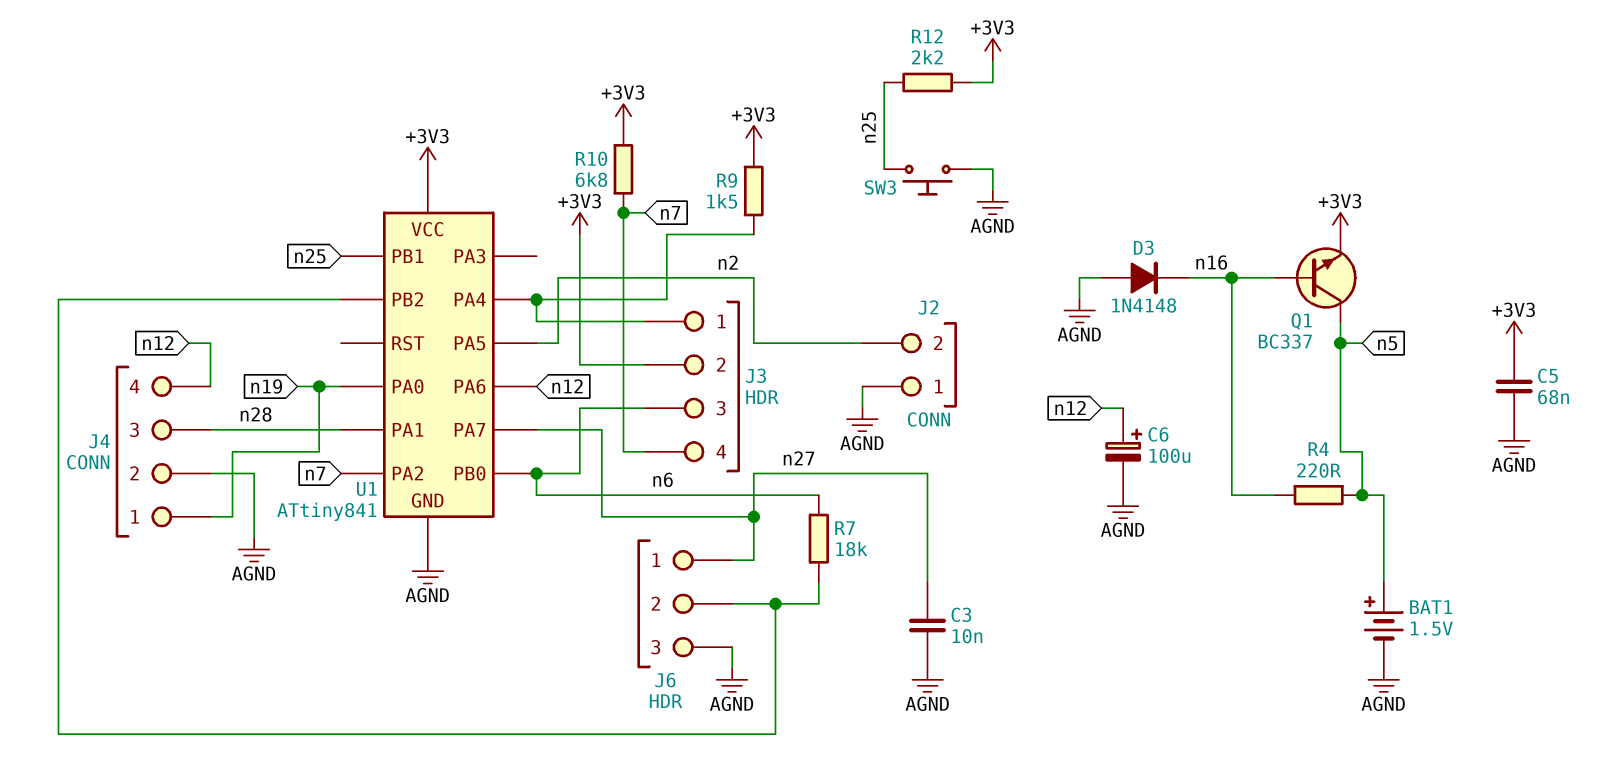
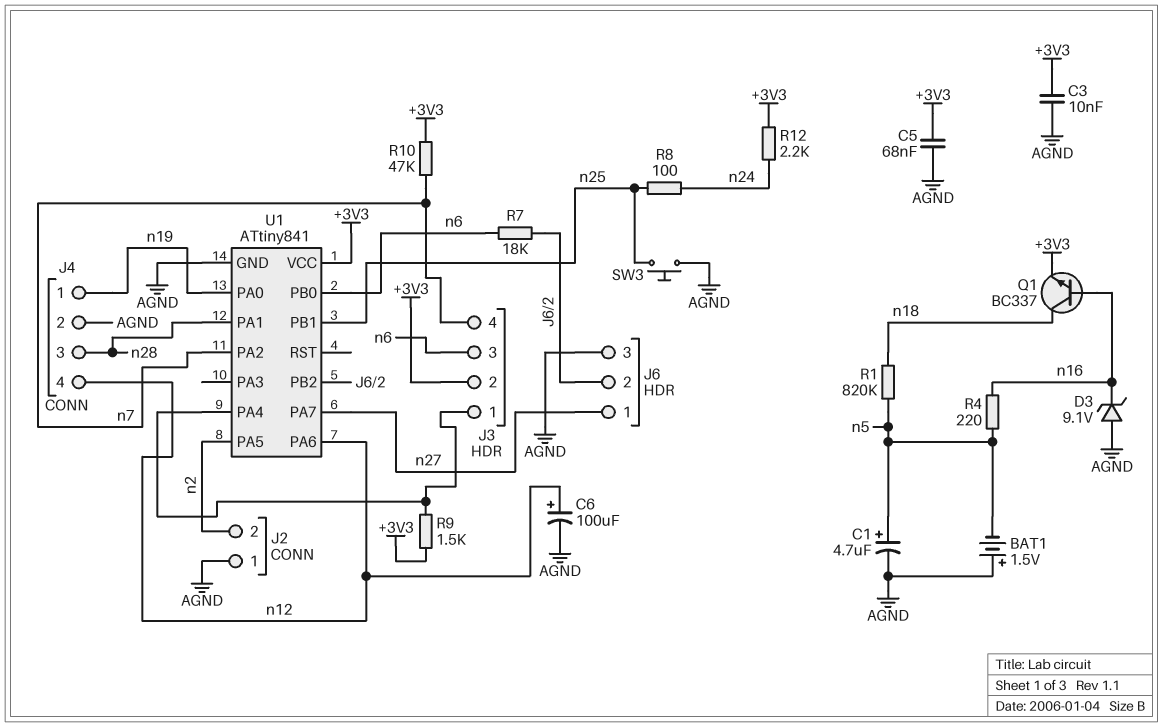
BAT1: 1.5V (plus n5, minus AGND) -> 1.5V (plus AGND, minus n5)
C1: none -> 4.7uF (plus n5, minus AGND)
C3: 10nF (AGND, n27) -> 10nF (+3V3, AGND)
D3: diode 1N4148 (A AGND, K n16) -> zener 9.1V (A AGND, K n16)
Q1: NPN BC337 (B n16, C n5, E +3V3) -> NPN BC337 (B n16, C n18, E +3V3)
R1: none -> 820k (n5, n18)
R8: none -> 100 (n24, n25)
R10: 6.8k (+3V3, n7) -> 47k (+3V3, n7)
R12: 2.2k (+3V3, n25) -> 2.2k (+3V3, n24)

